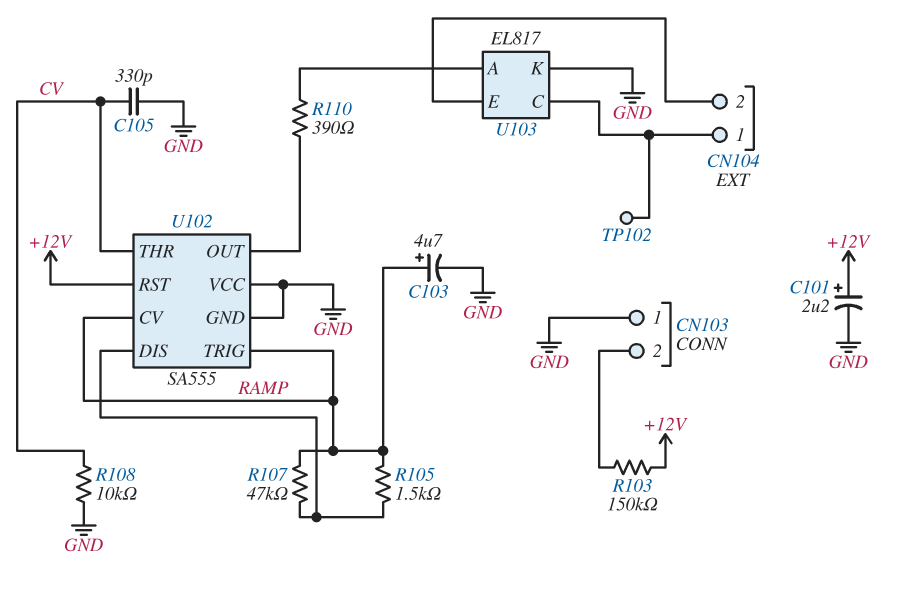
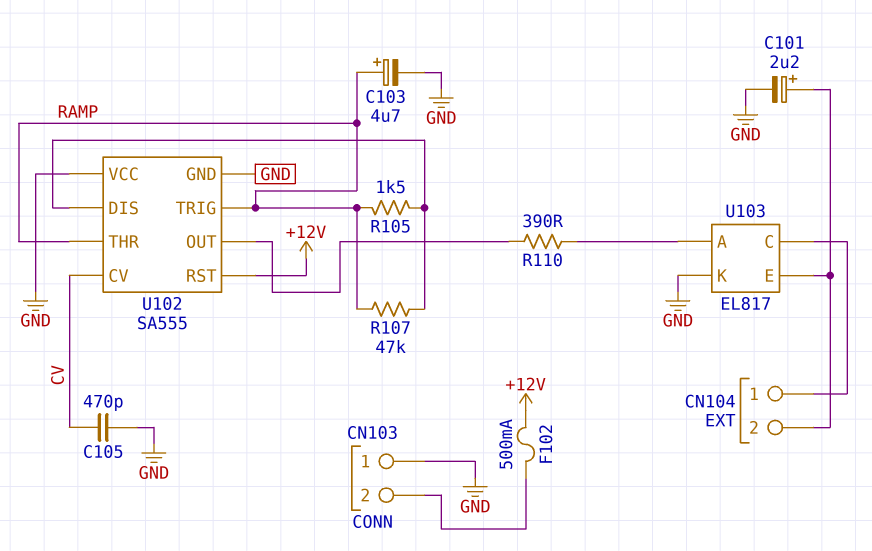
C101: 2.2uF (plus +12V, minus GND) -> 2.2uF (plus CN104/2, minus GND)
C105: 330pF (CV, GND) -> 470pF (CV, GND)
F102: none -> 500mA (+12V, CN103/2)
R103: 150k (+12V, CN103/2) -> none
R108: 10k (CV, GND) -> none
TP102: test point (CN104/1) -> none
U102 pin CV: RAMP -> CV
U102 pin THR: CV -> RAMP

